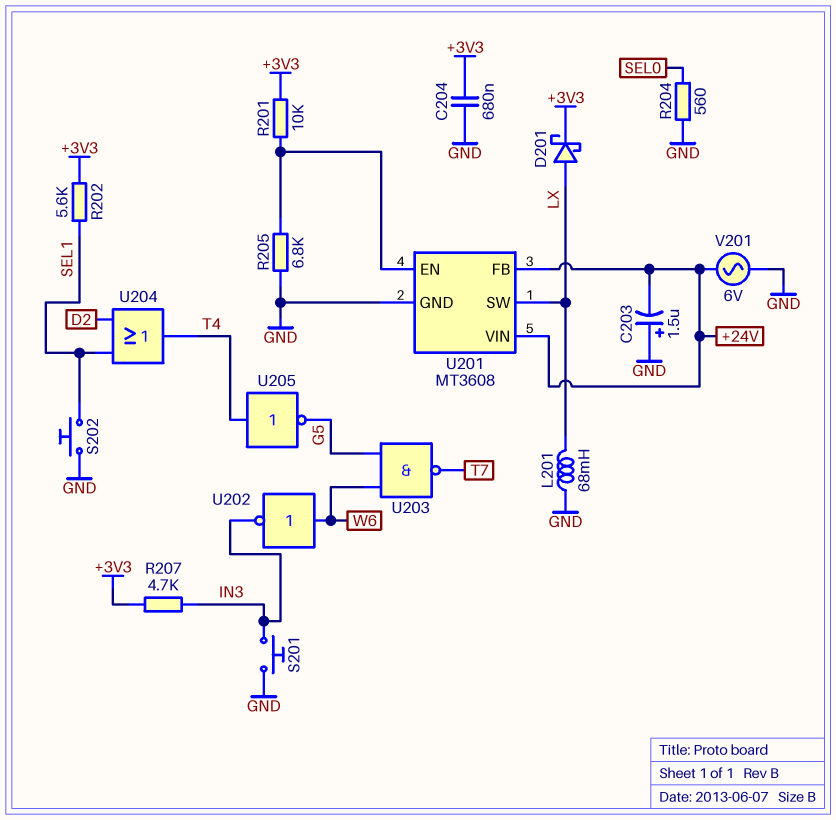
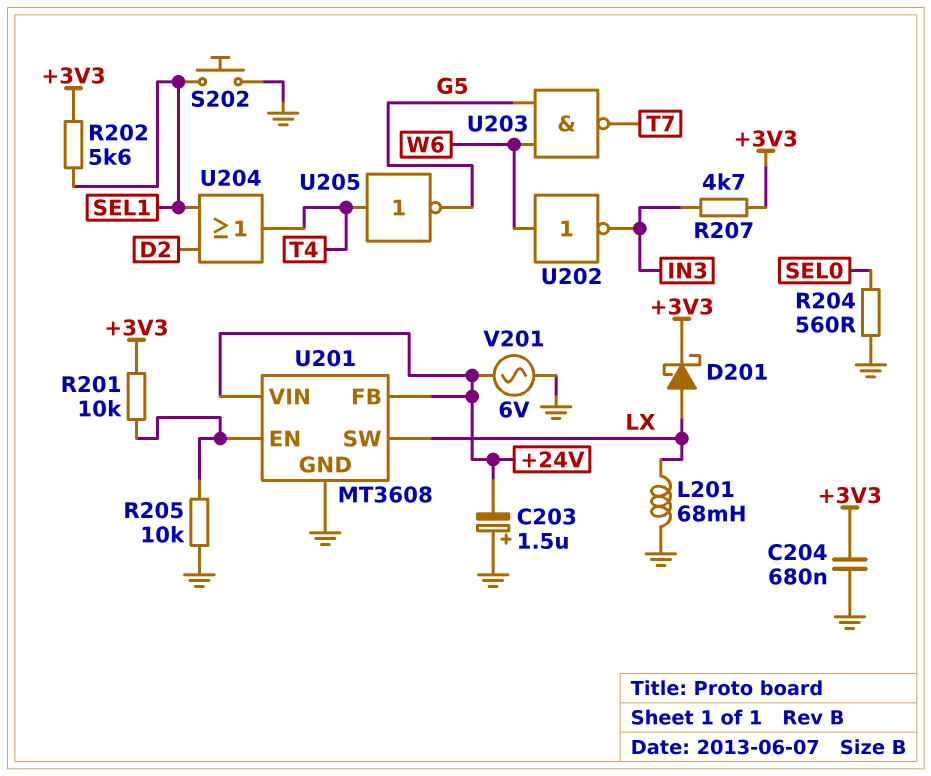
R205: 6.8k (GND, U201/EN) -> 10k (GND, U201/EN)
S201: button (GND, IN3) -> none

